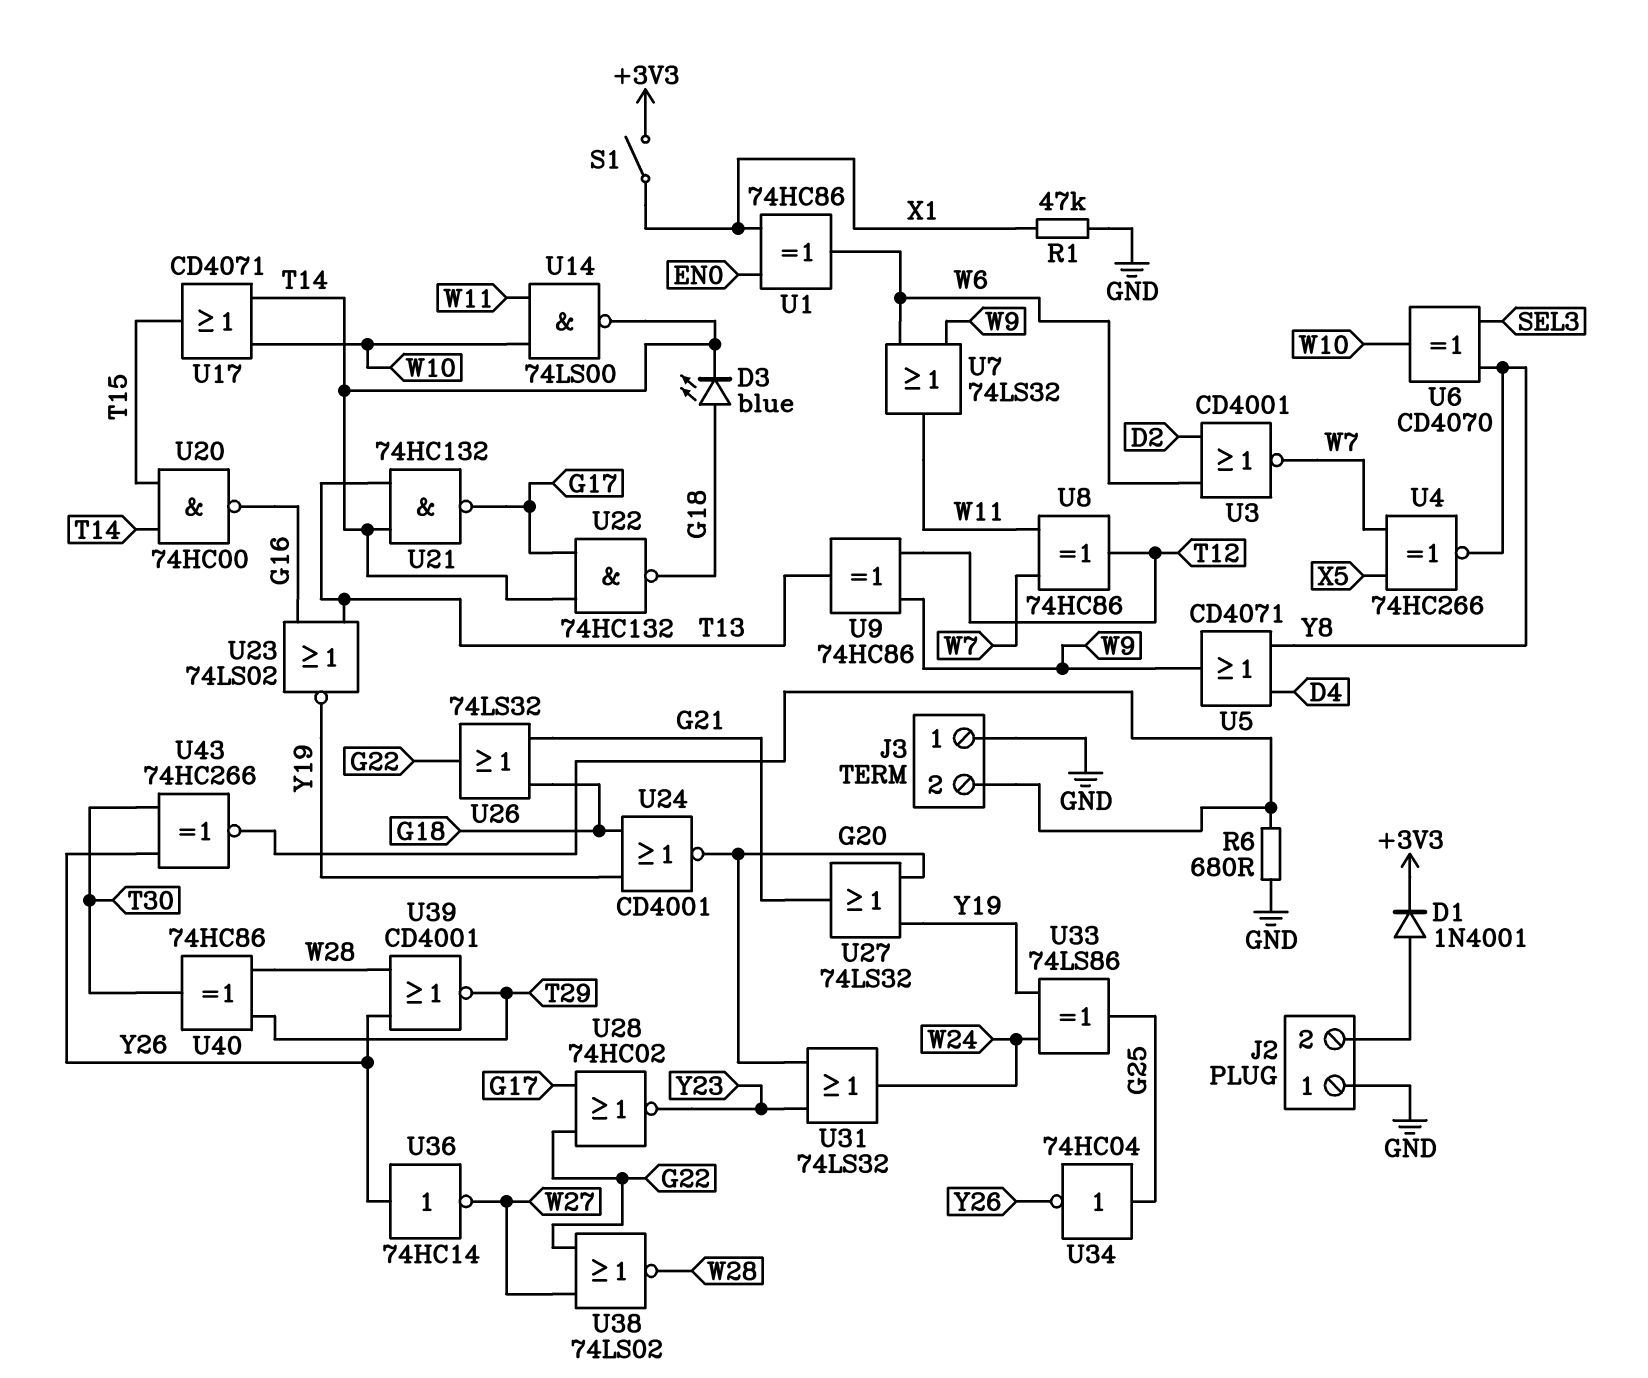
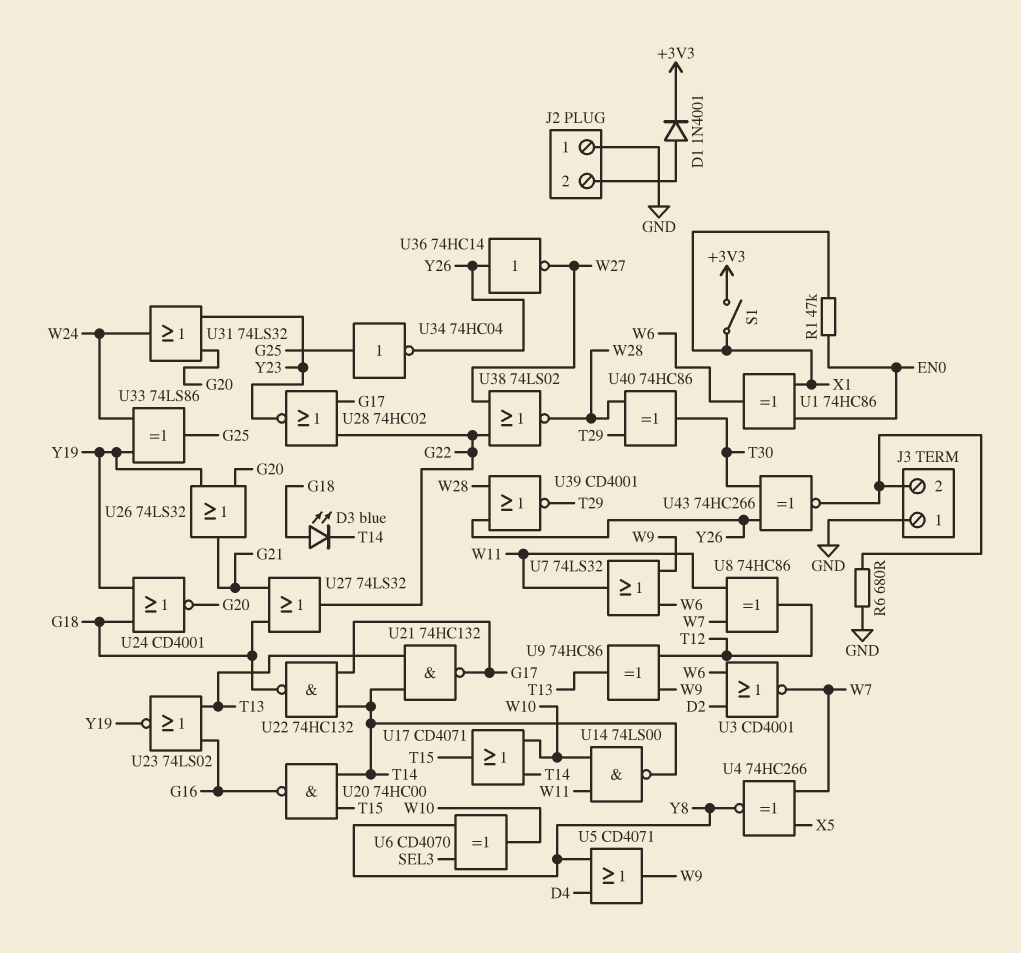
R1: 47k (GND, X1) -> 47k (EN0, X1)
U26: OR 74LS32 (in G18, in G21, out G22) -> OR 74LS32 (in G20, in Y19, out G21)
U27: OR 74LS32 (in G20, in Y19, out G21) -> OR 74LS32 (in G18, in G21, out G22)

